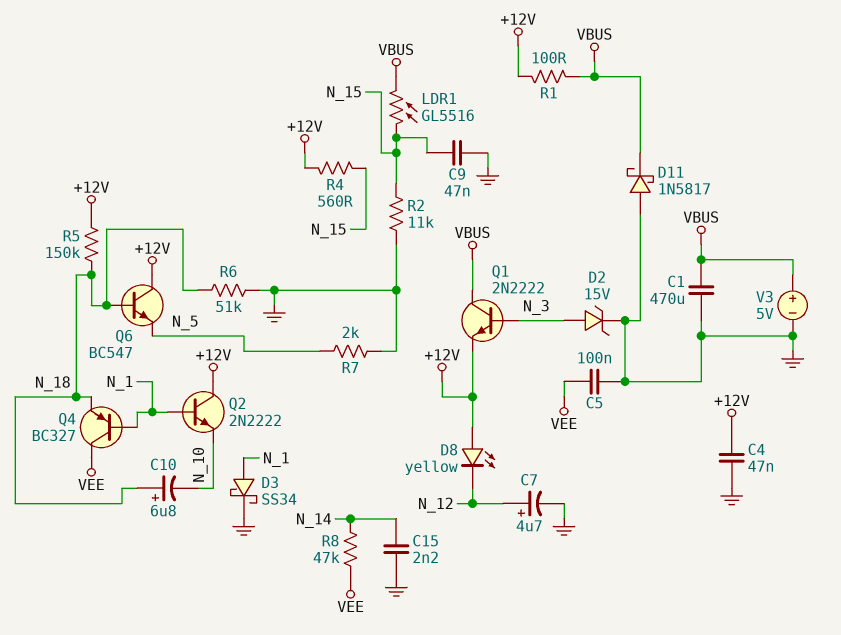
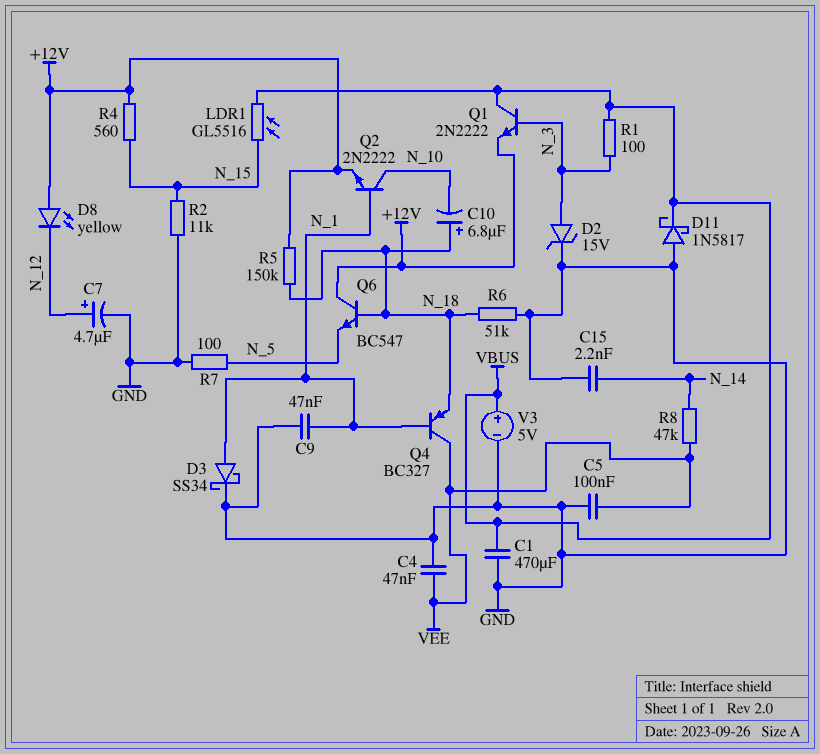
C4: 47nF (+12V, GND) -> 47nF (GND, VEE)
C9: 47nF (GND, N_15) -> 47nF (GND, N_1)
Q2: NPN 2N2222 (B N_1, C +12V, E N_10) -> NPN 2N2222 (B N_1, C N_10, E +12V)
R1: 100 (+12V, VBUS) -> 100 (N_3, VBUS)
R7: 2k (GND, N_5) -> 100 (GND, N_5)

